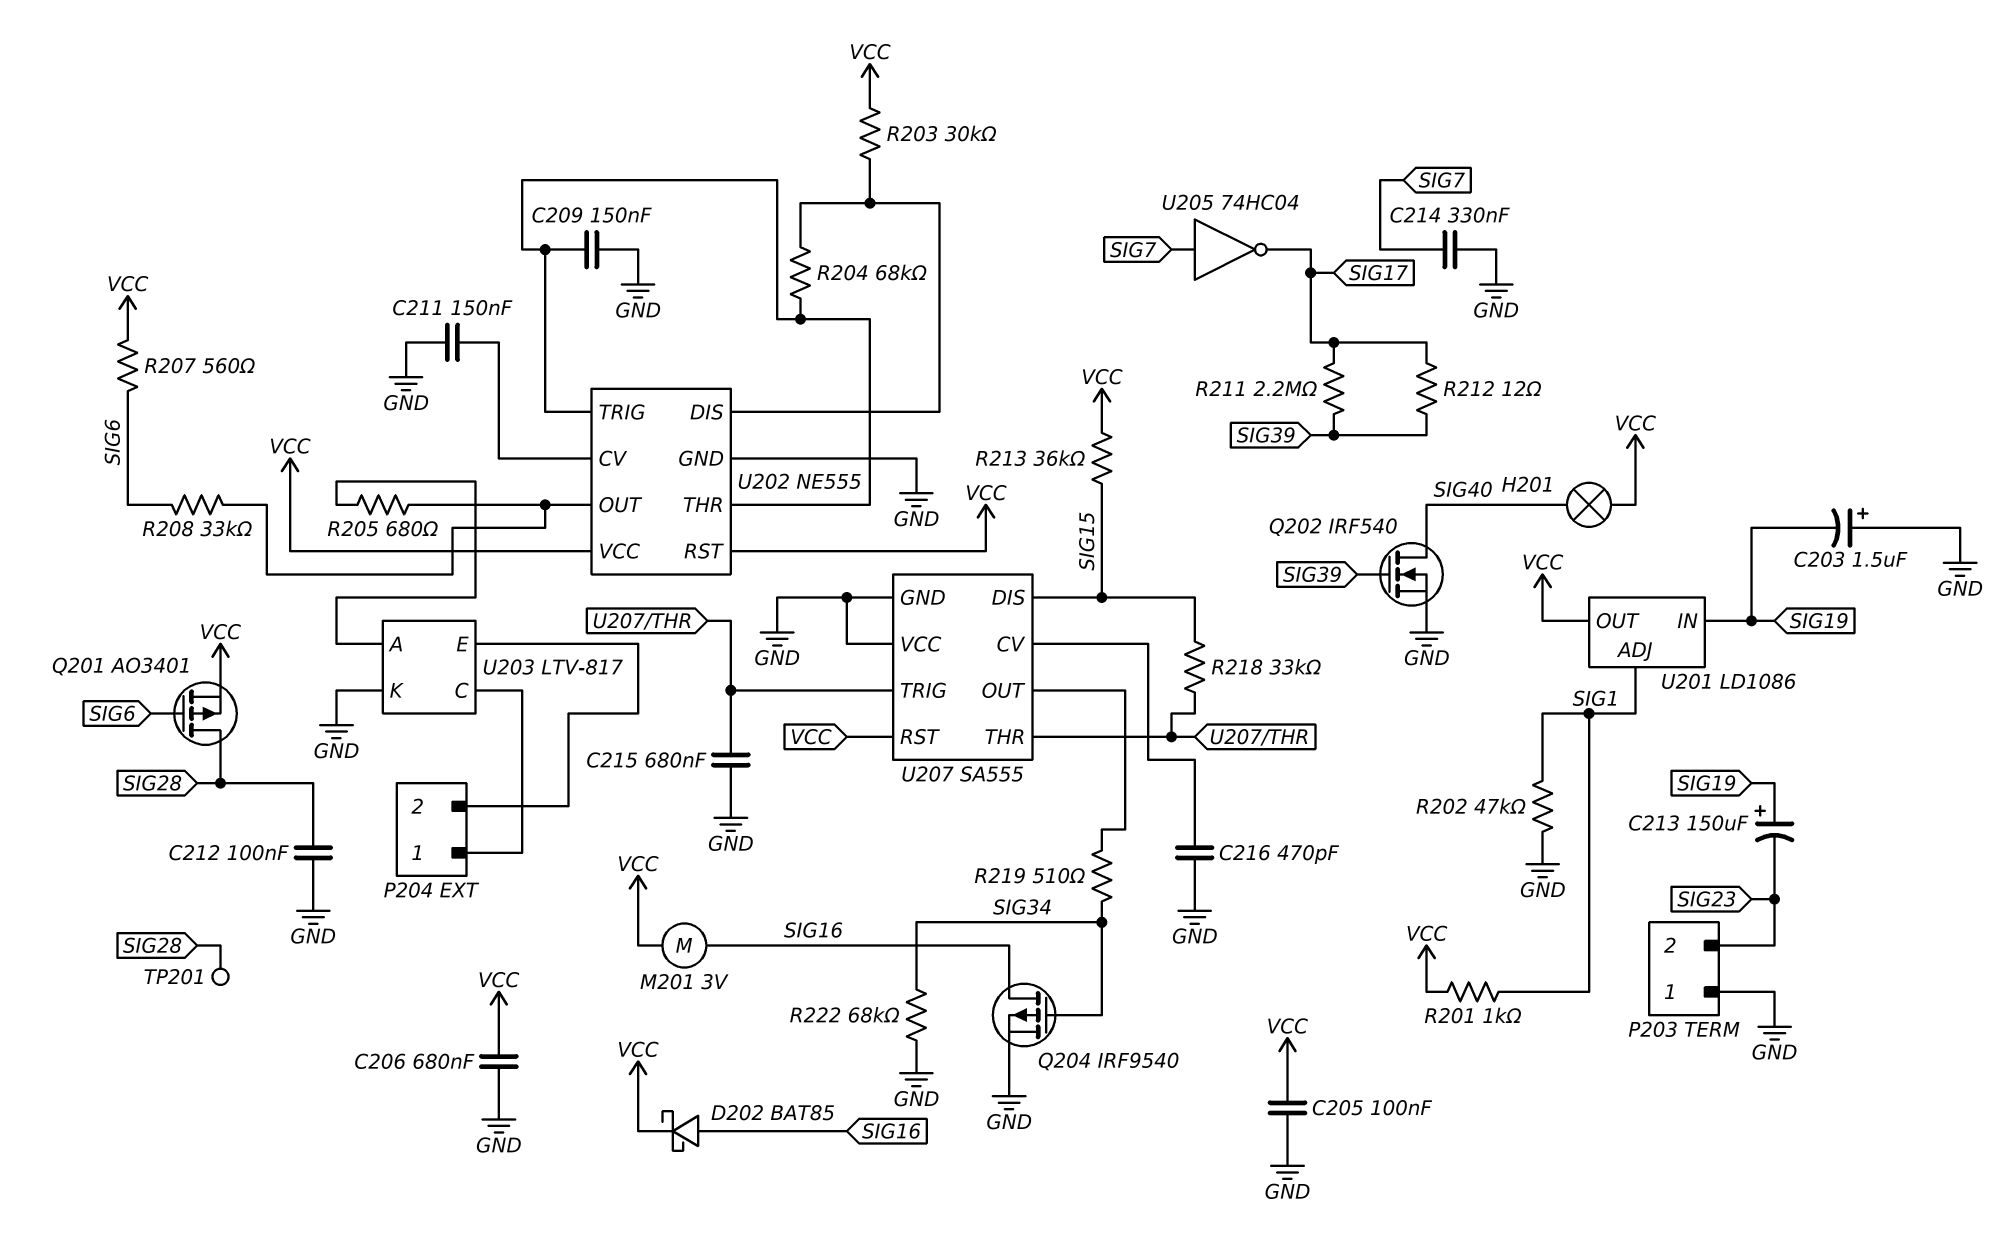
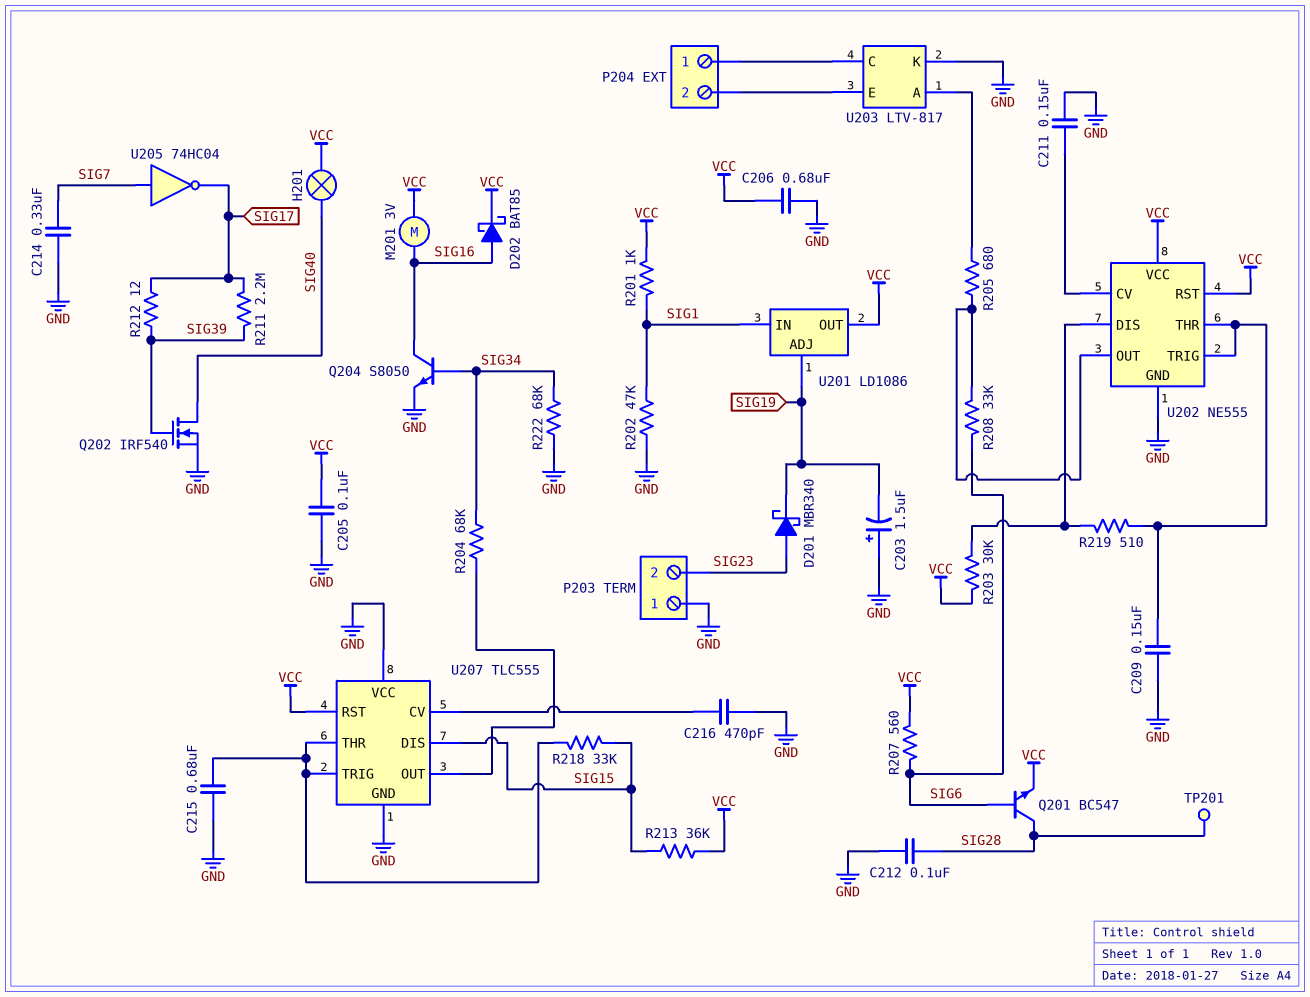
C213: 150uF (plus SIG19, minus SIG23) -> none
D201: none -> schottky MBR340 (A SIG23, K SIG19)
Q201: PMOS AO3401 (G SIG6, D SIG28, S VCC) -> NPN BC547 (B SIG6, C SIG28, E VCC)
Q204: PMOS IRF9540 (G SIG34, D SIG16, S GND) -> NPN S8050 (B SIG34, C SIG16, E GND)
R204: 68k (U202/DIS, U202/THR) -> 68k (SIG34, U207/OUT)
R219: 510 (SIG34, U207/OUT) -> 510 (U202/DIS, U202/THR)
U201 pin ADJ: SIG1 -> SIG19
U201 pin IN: SIG19 -> SIG1
U207: SA555 -> TLC555

